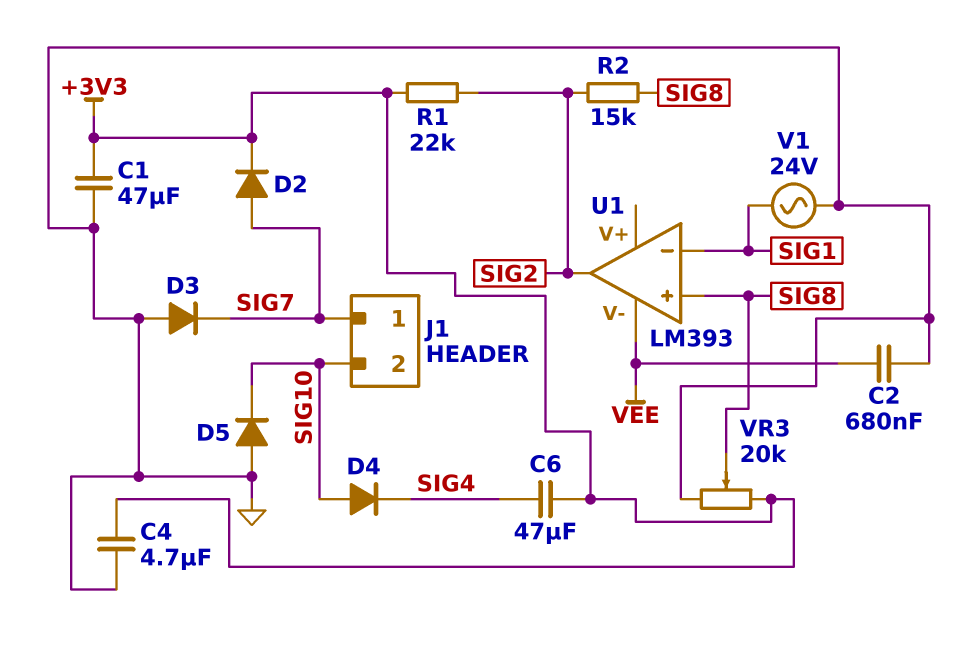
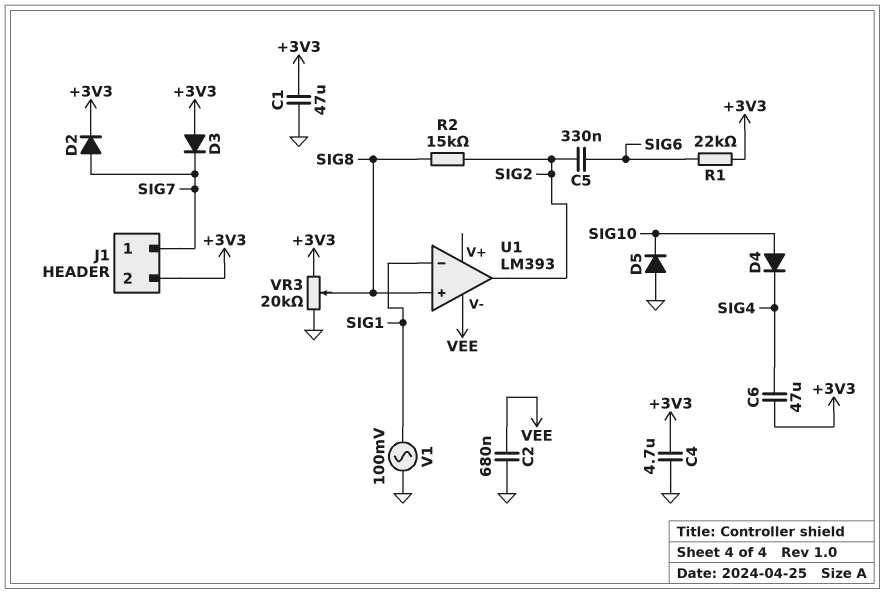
C5: none -> 330nF (SIG2, SIG6)
D3: diode (A GND, K SIG7) -> diode (A +3V3, K SIG7)
J1 pin 2: SIG10 -> +3V3
R1: 22k (+3V3, SIG2) -> 22k (+3V3, SIG6)
V1: AC 24V (GND, SIG1) -> AC 100mV (GND, SIG1)

